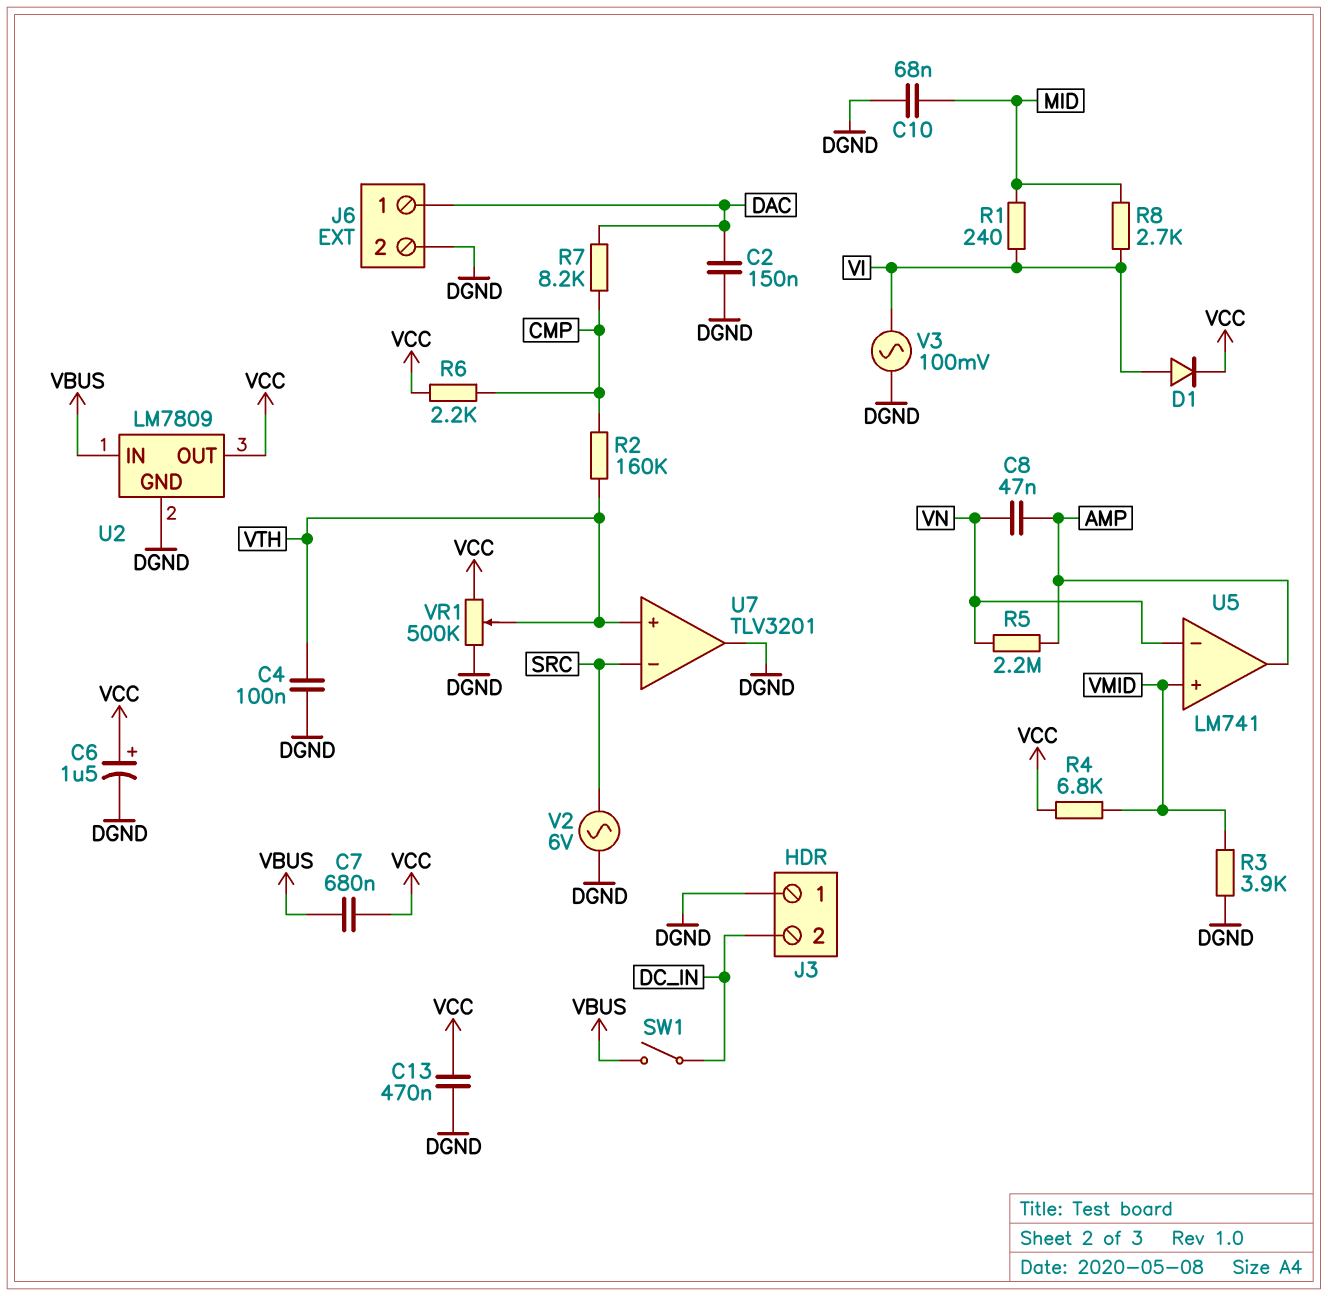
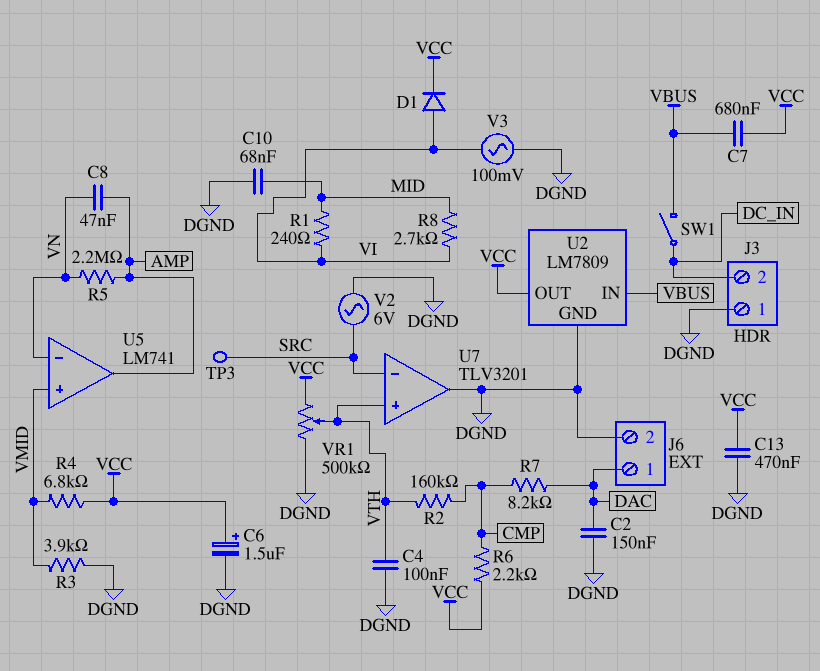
TP3: none -> test point (SRC)

